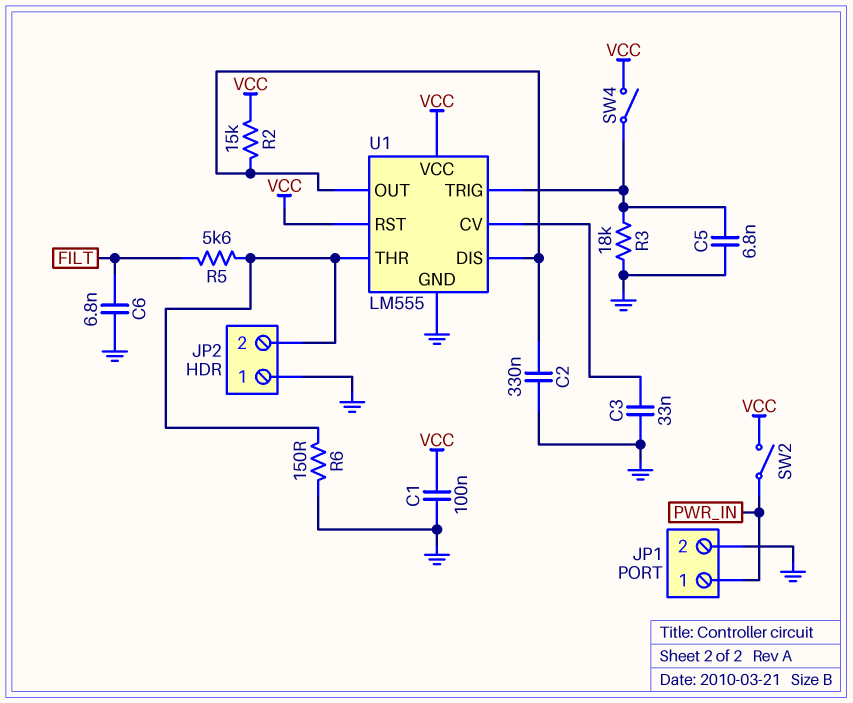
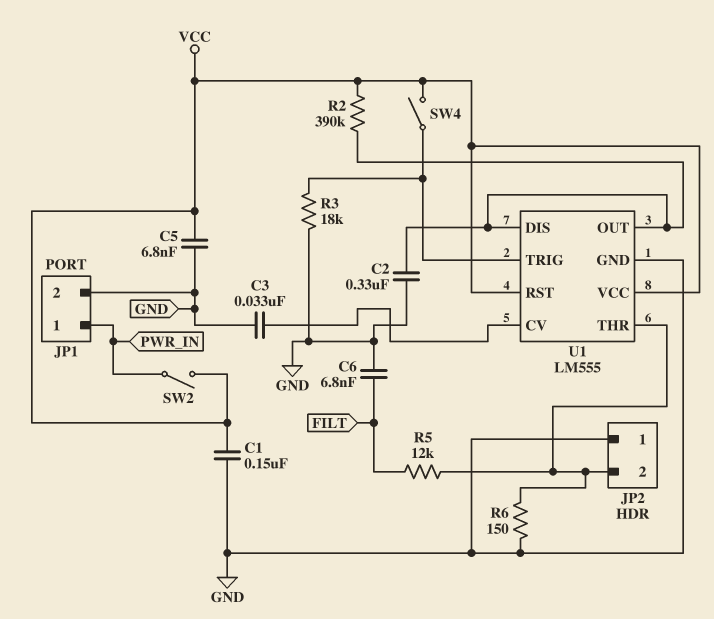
C1: 100nF (GND, VCC) -> 150nF (GND, VCC)
C5: 6.8nF (GND, U1/TRIG) -> 6.8nF (GND, VCC)
R2: 15k (U1/DIS, VCC) -> 390k (U1/DIS, VCC)
R5: 5.6k (FILT, JP2/2) -> 12k (FILT, JP2/2)

